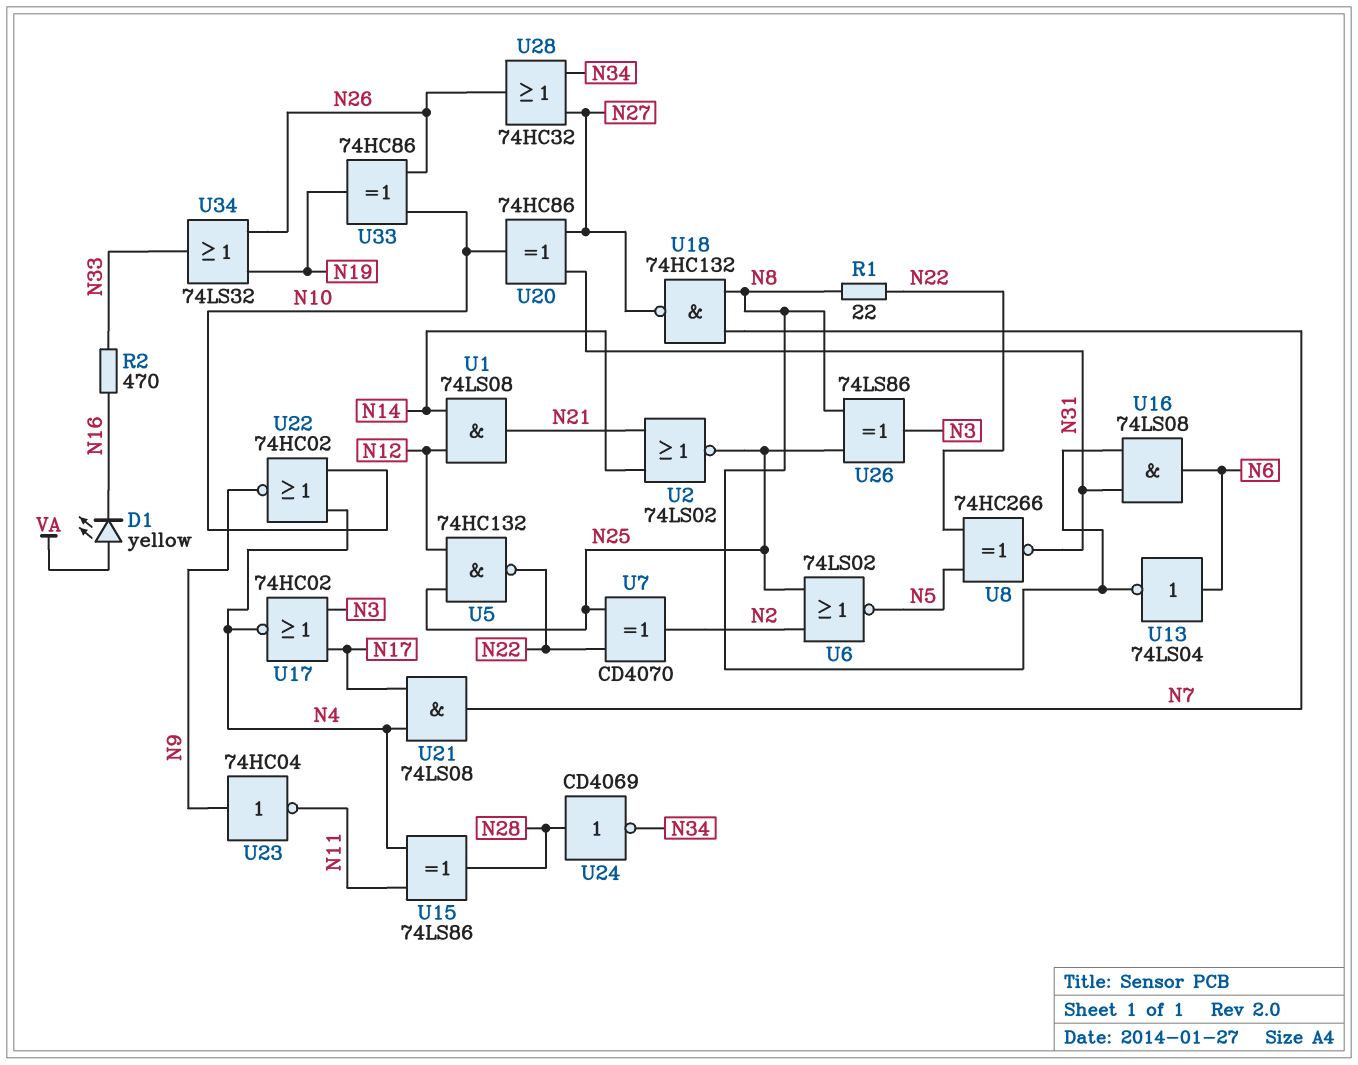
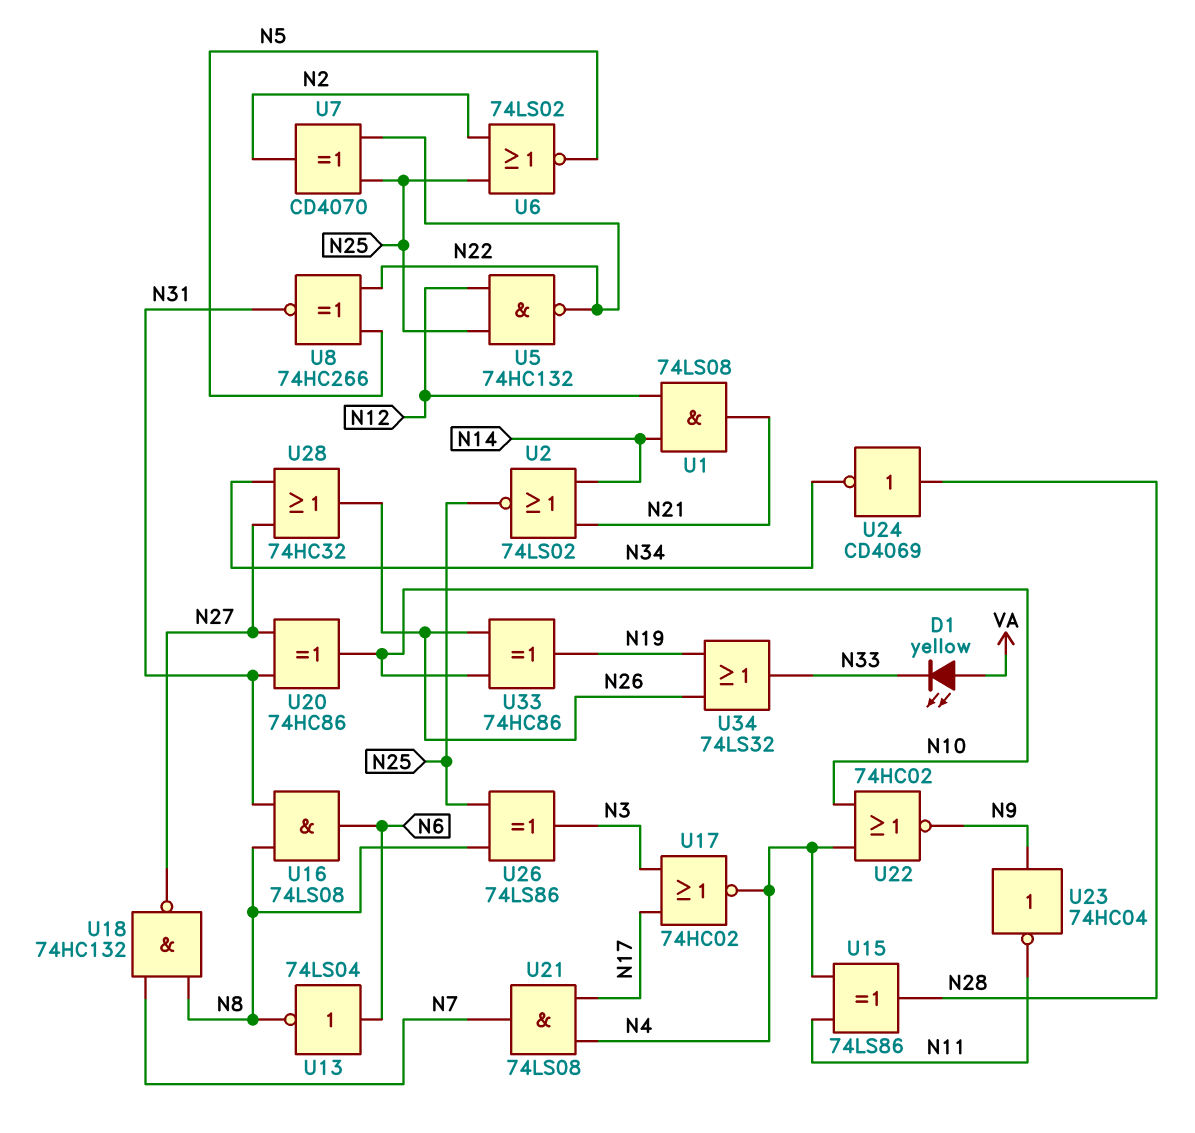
D1: LED yellow (A VA, K N16) -> LED yellow (A VA, K N33)
R1: 22 (N8, N22) -> none
R2: 470 (N16, N33) -> none

